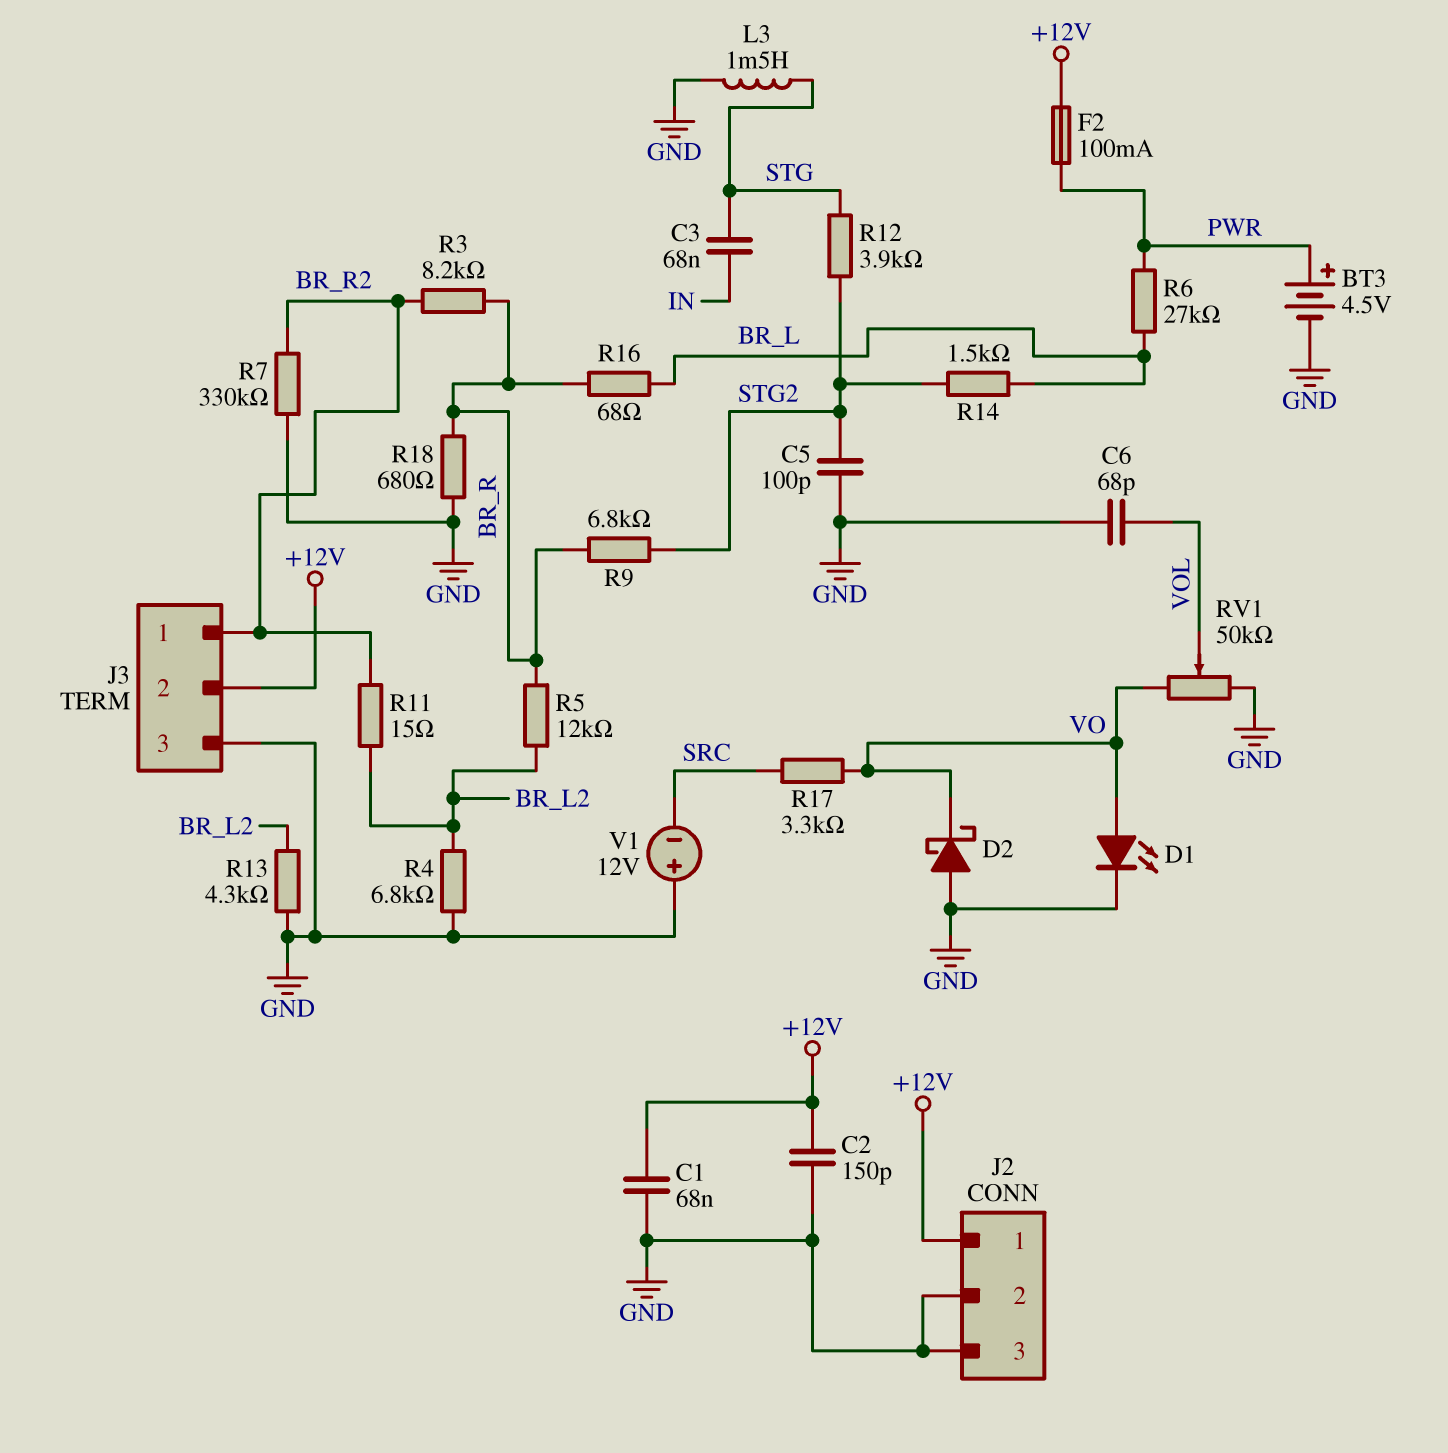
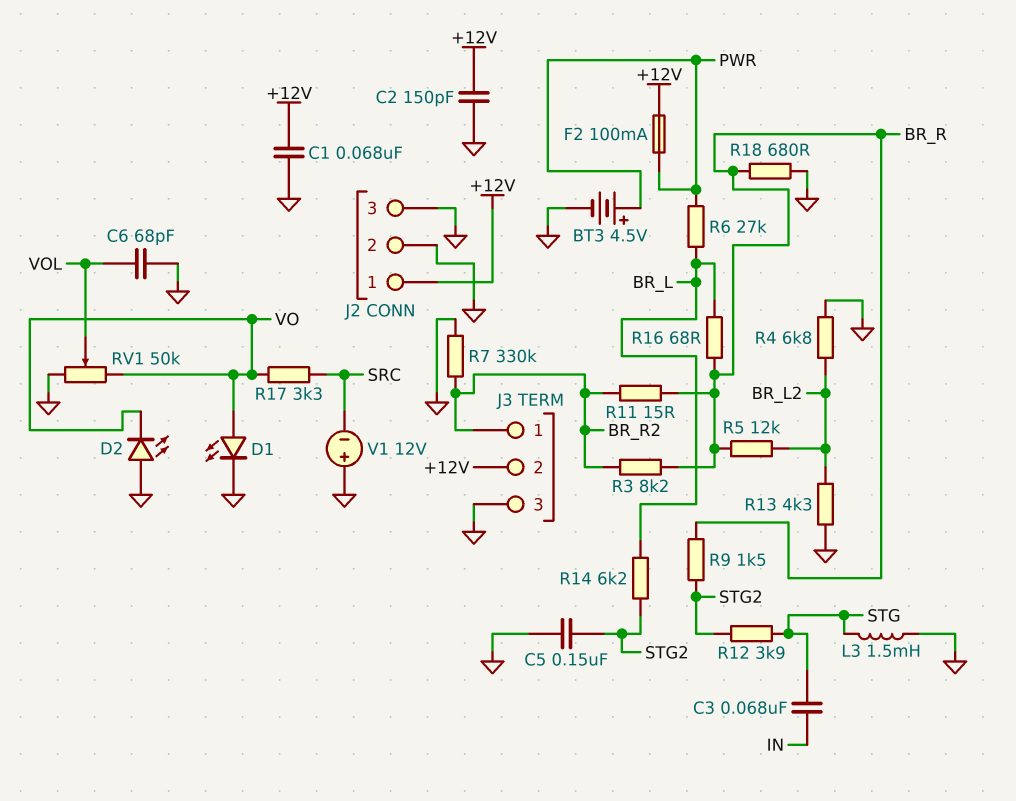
C5: 100pF (GND, STG2) -> 150nF (GND, STG2)
D2: schottky (A GND, K VO) -> LED (A GND, K VO)
R9: 6.8k (BR_R, STG2) -> 1.5k (BR_R, STG2)
R11: 15 (BR_L2, BR_R2) -> 15 (BR_R, BR_R2)
R14: 1.5k (BR_L, STG2) -> 6.2k (BR_L, STG2)

